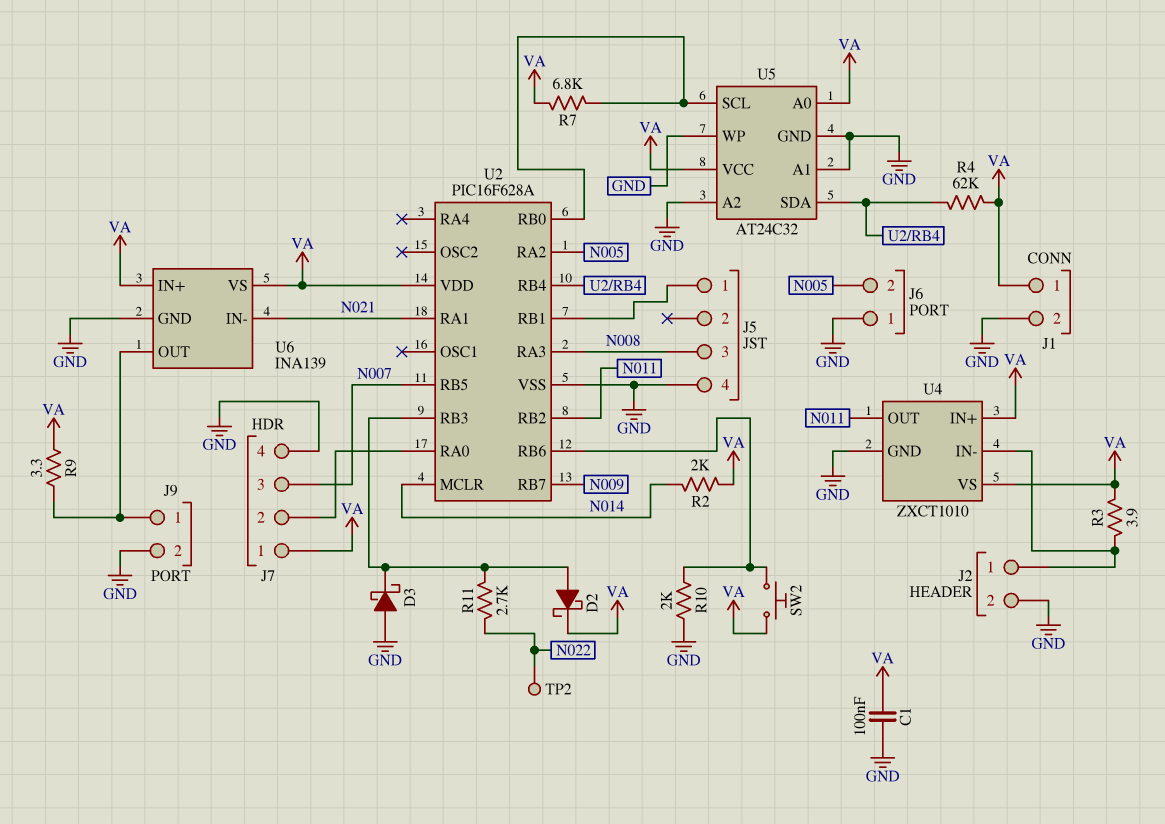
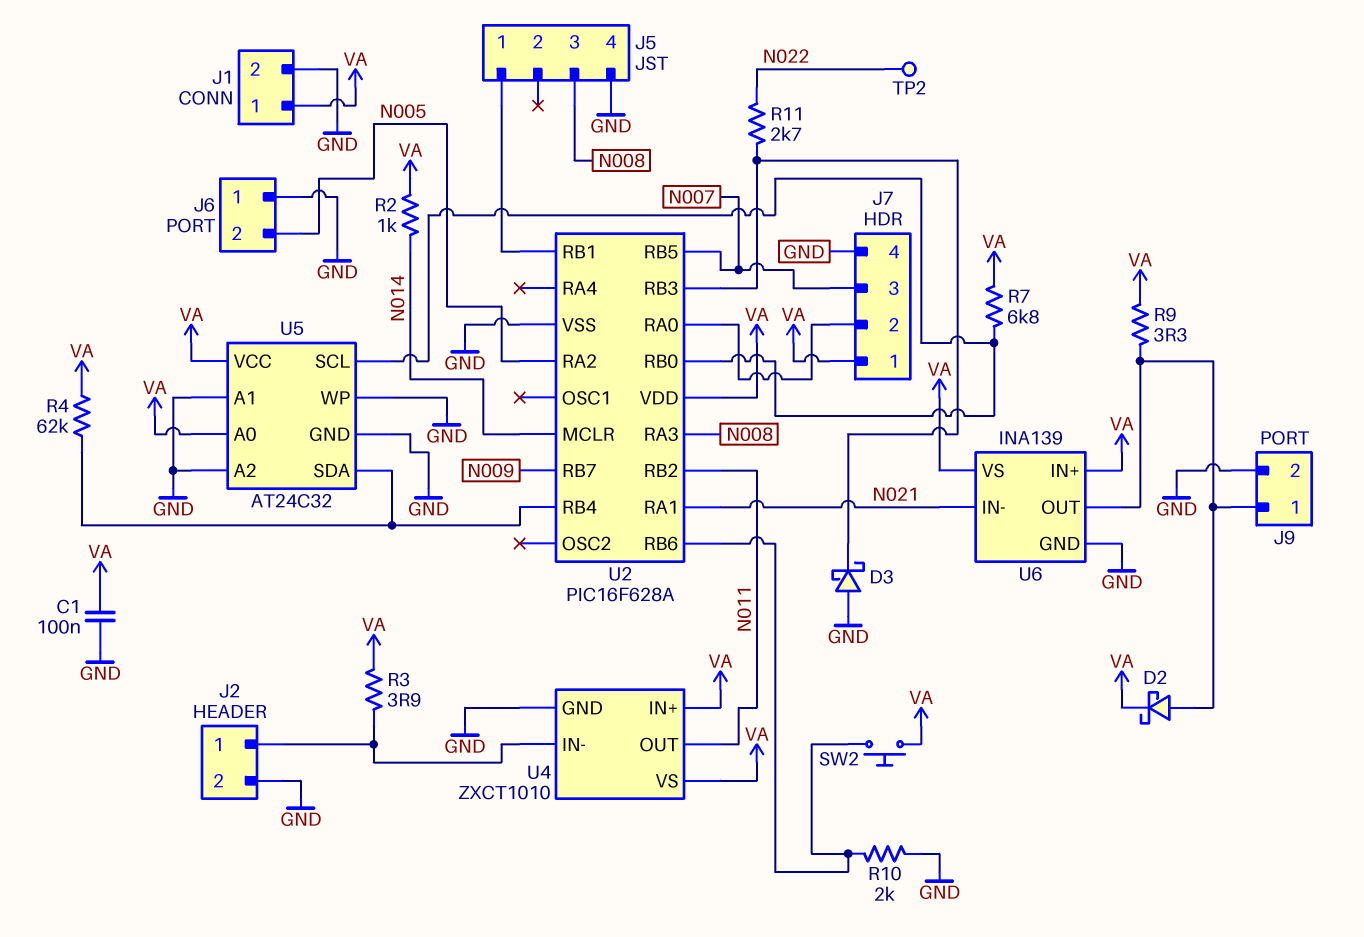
D2: schottky (A U2/RB3, K VA) -> schottky (A J9/1, K VA)
R2: 2k (N014, VA) -> 1k (N014, VA)

